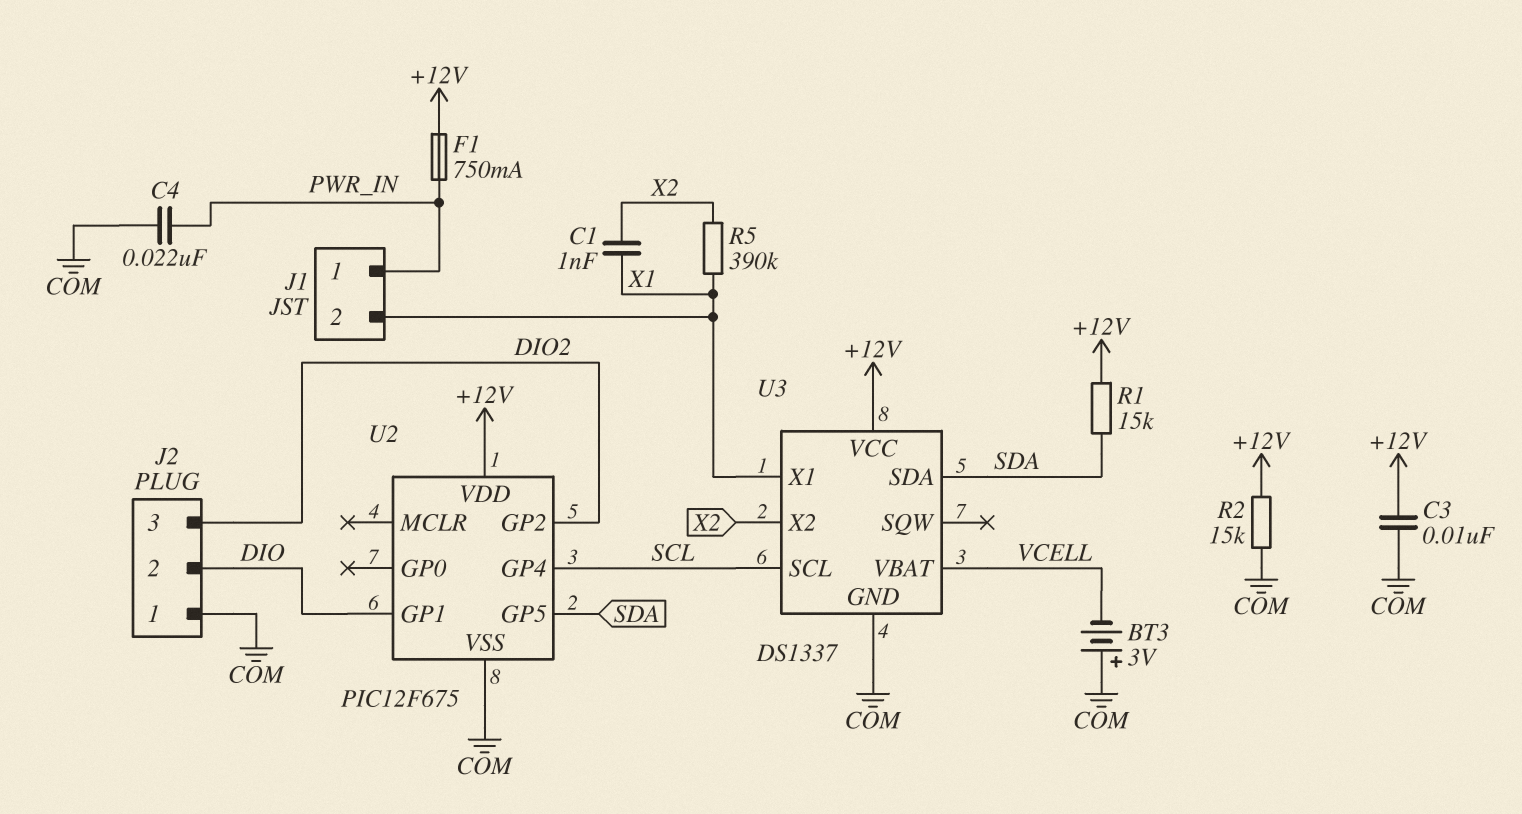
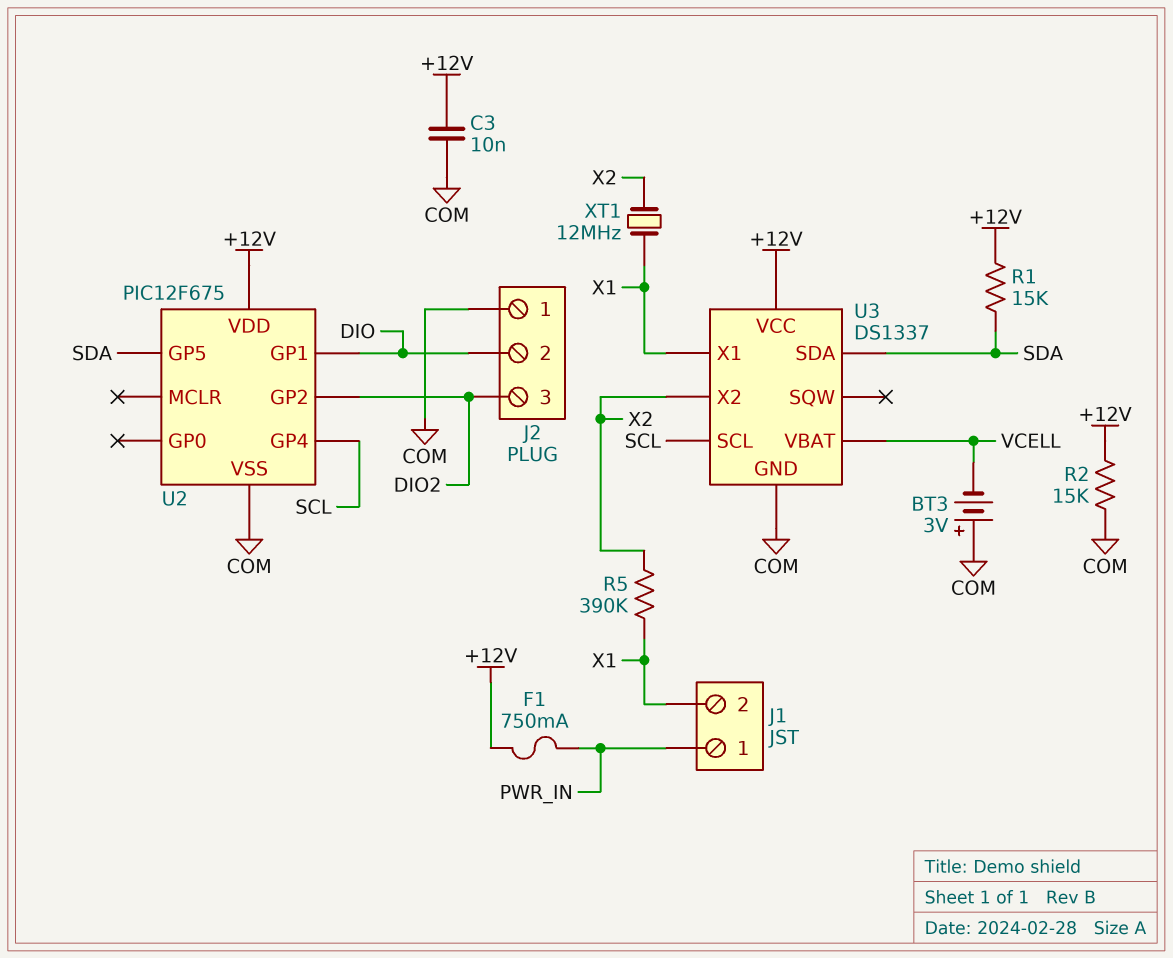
C1: 1nF (X1, X2) -> none
C4: 22nF (COM, PWR_IN) -> none
XT1: none -> 12MHz (X1, X2)

